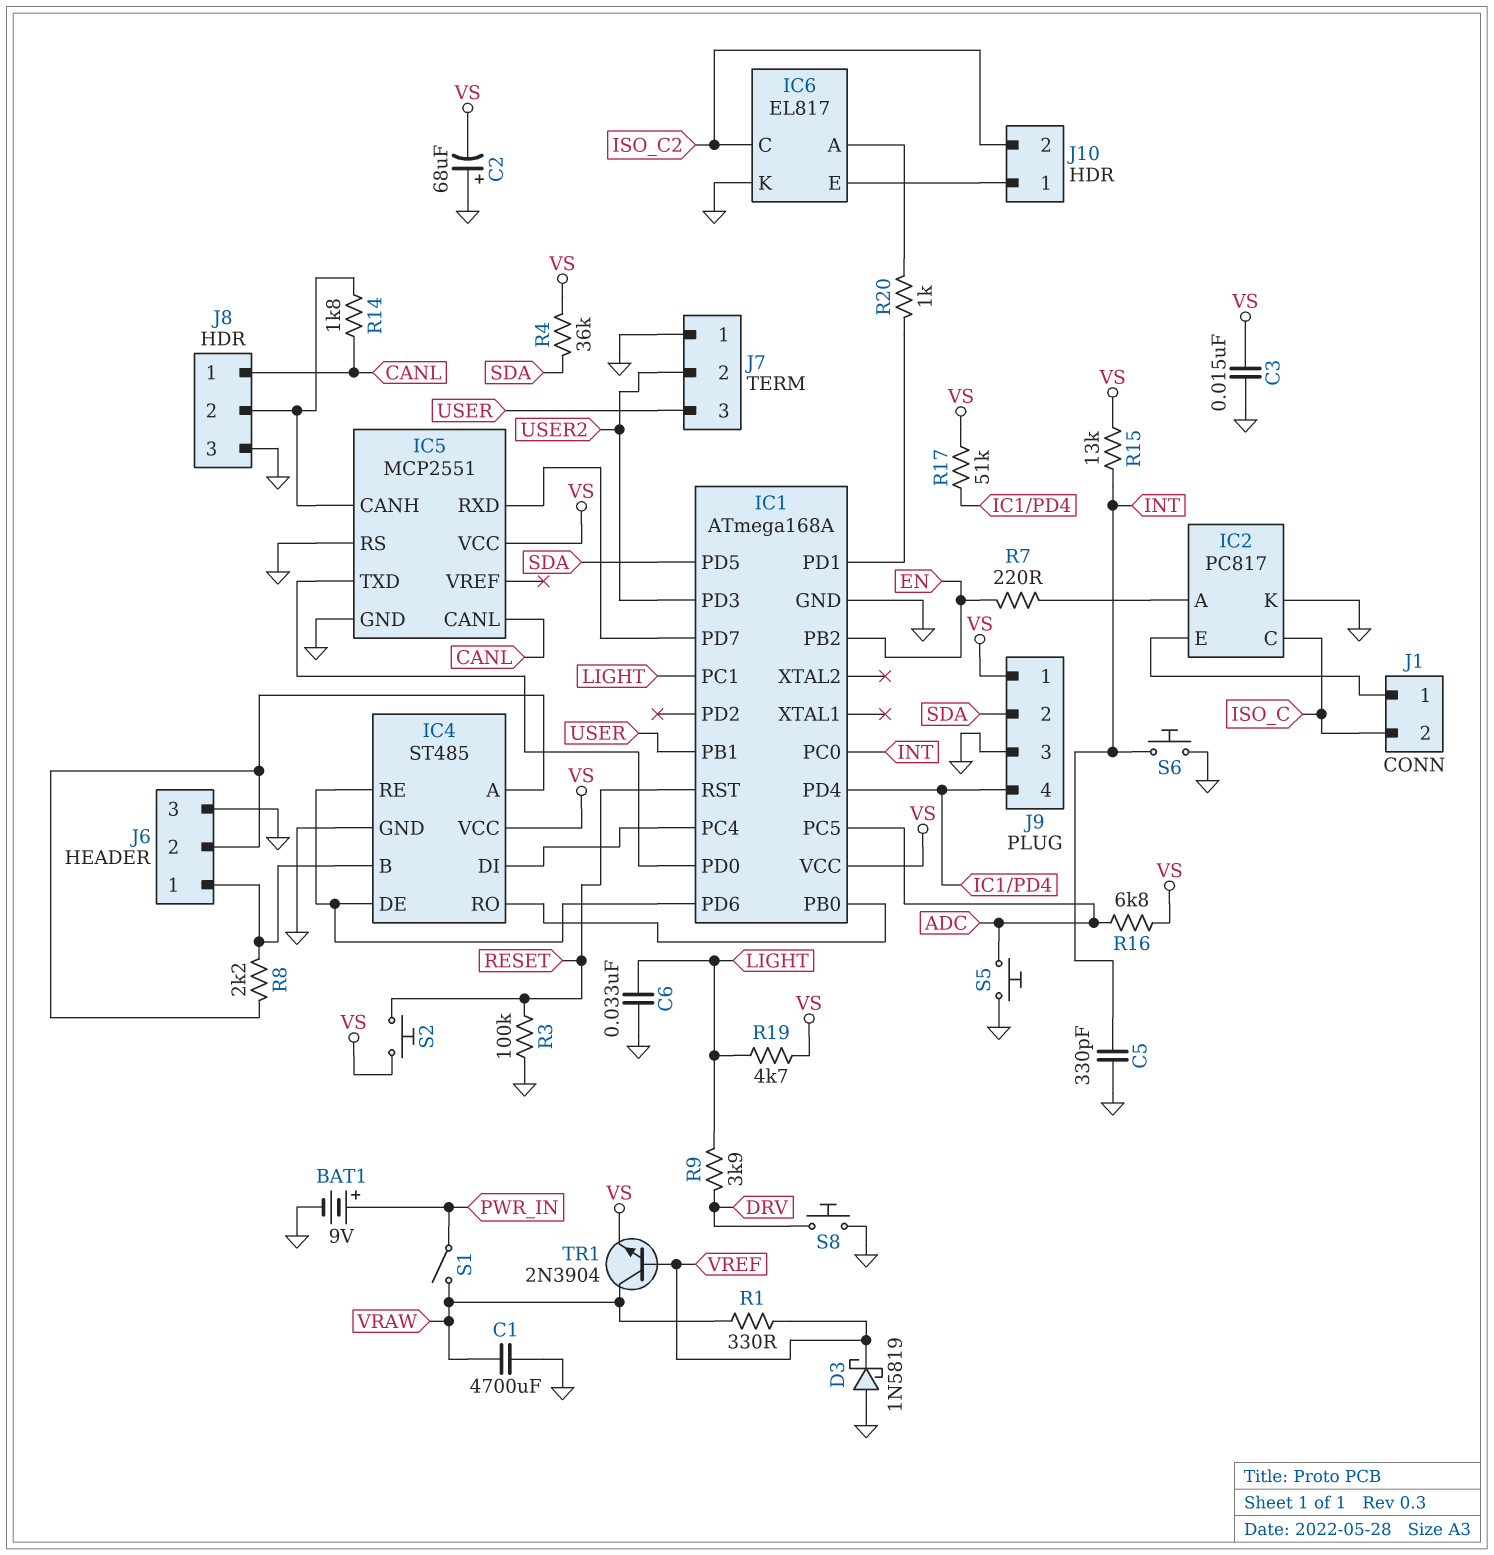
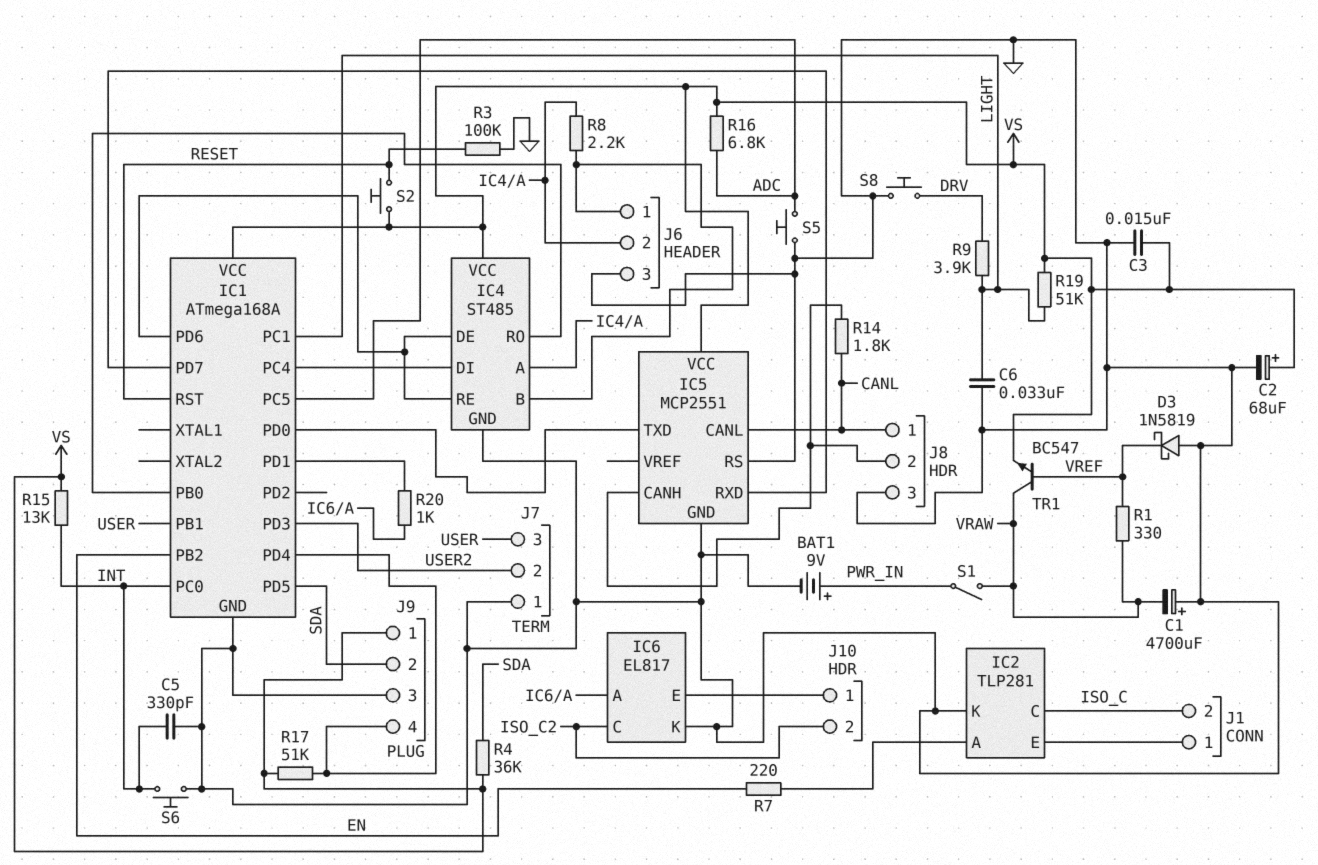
C1: 4700uF (GND, VRAW) -> 4700uF (plus GND, minus VRAW)
C2: 68uF (plus GND, minus VS) -> 68uF (plus VS, minus GND)
IC2: PC817 -> TLP281
R19: 4.7k (LIGHT, VS) -> 51k (LIGHT, VS)
TR1: NPN 2N3904 (B VREF, C VRAW, E VS) -> NPN BC547 (B VREF, C VRAW, E VS)

